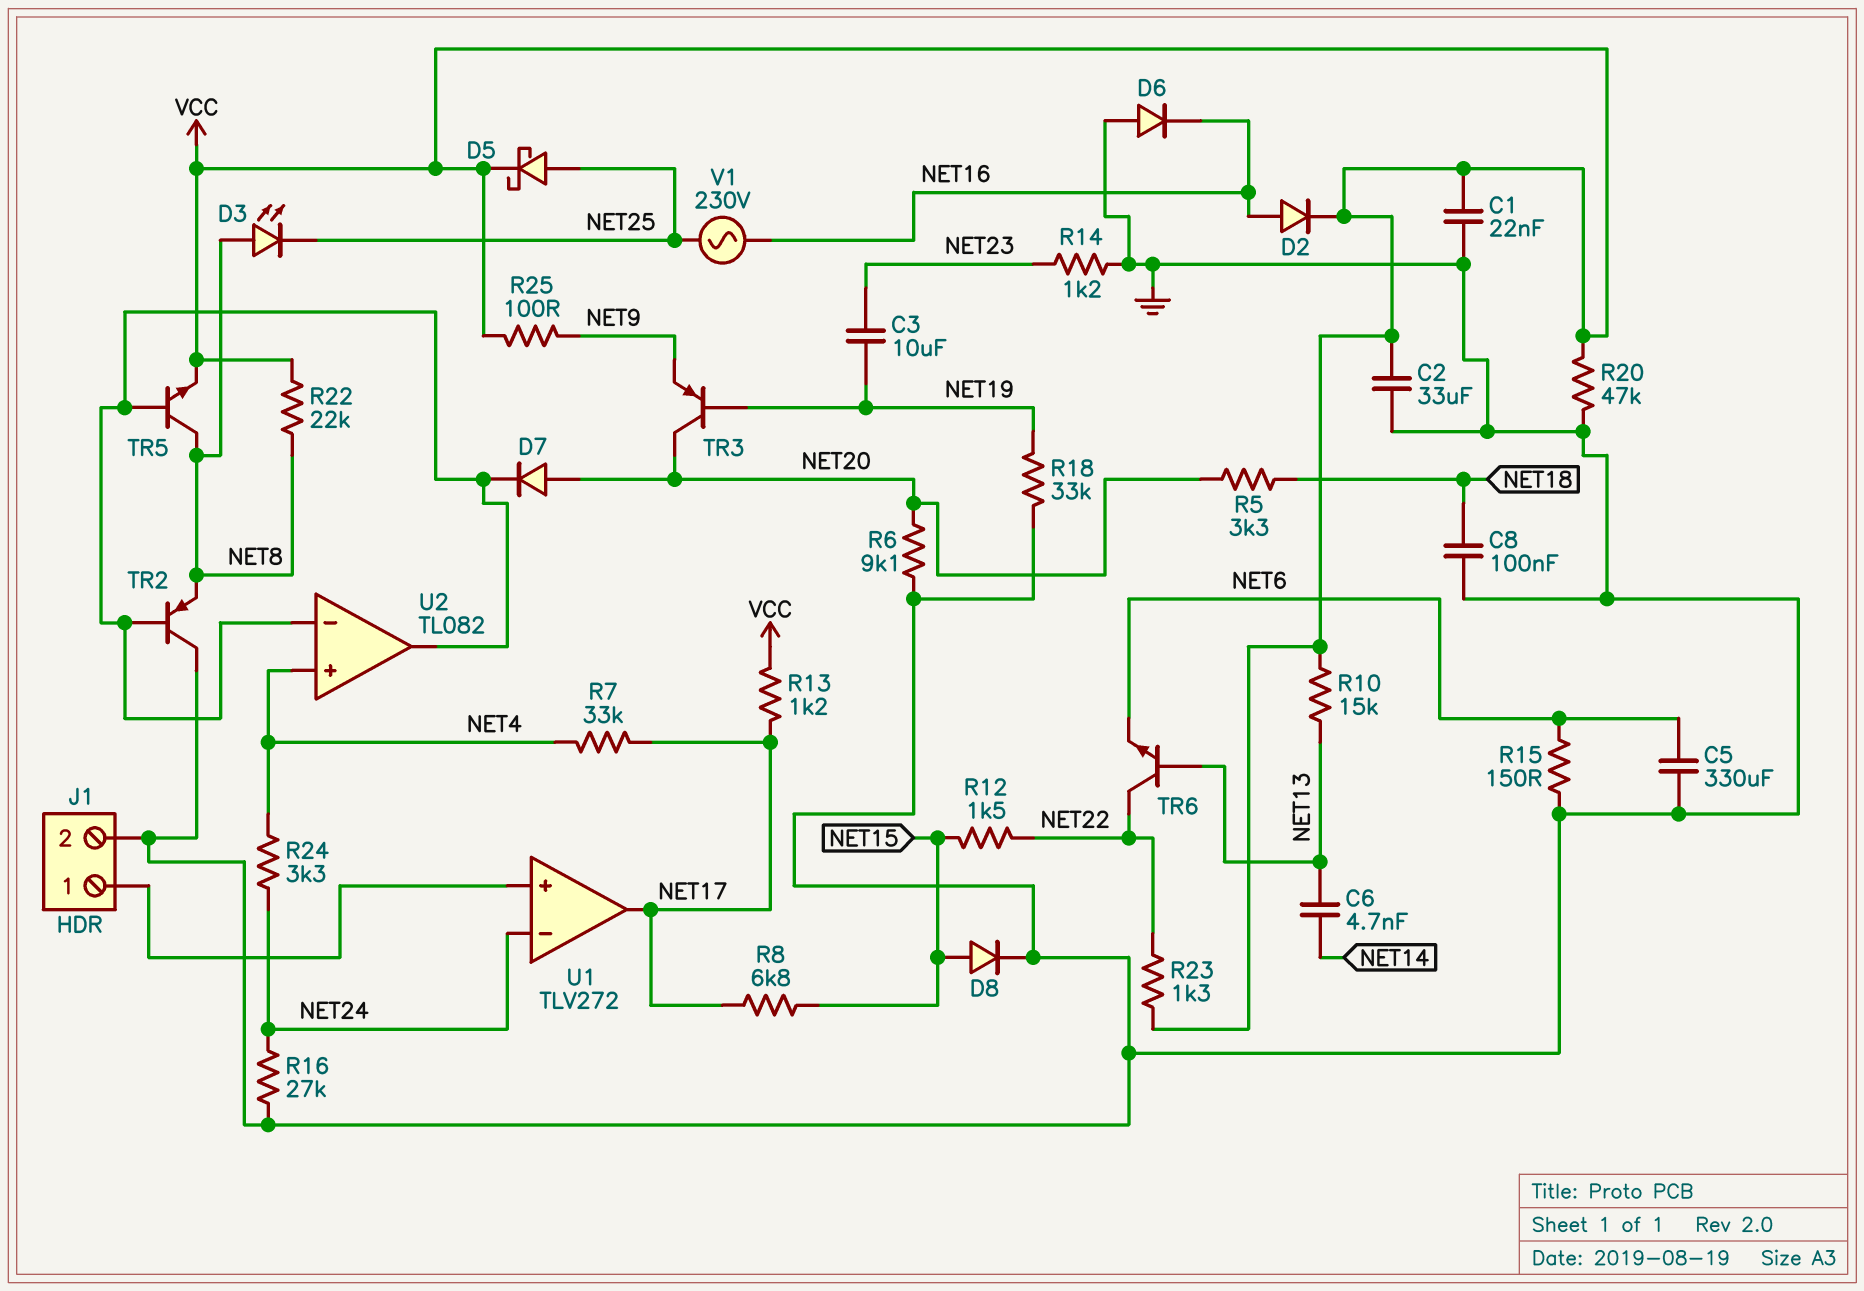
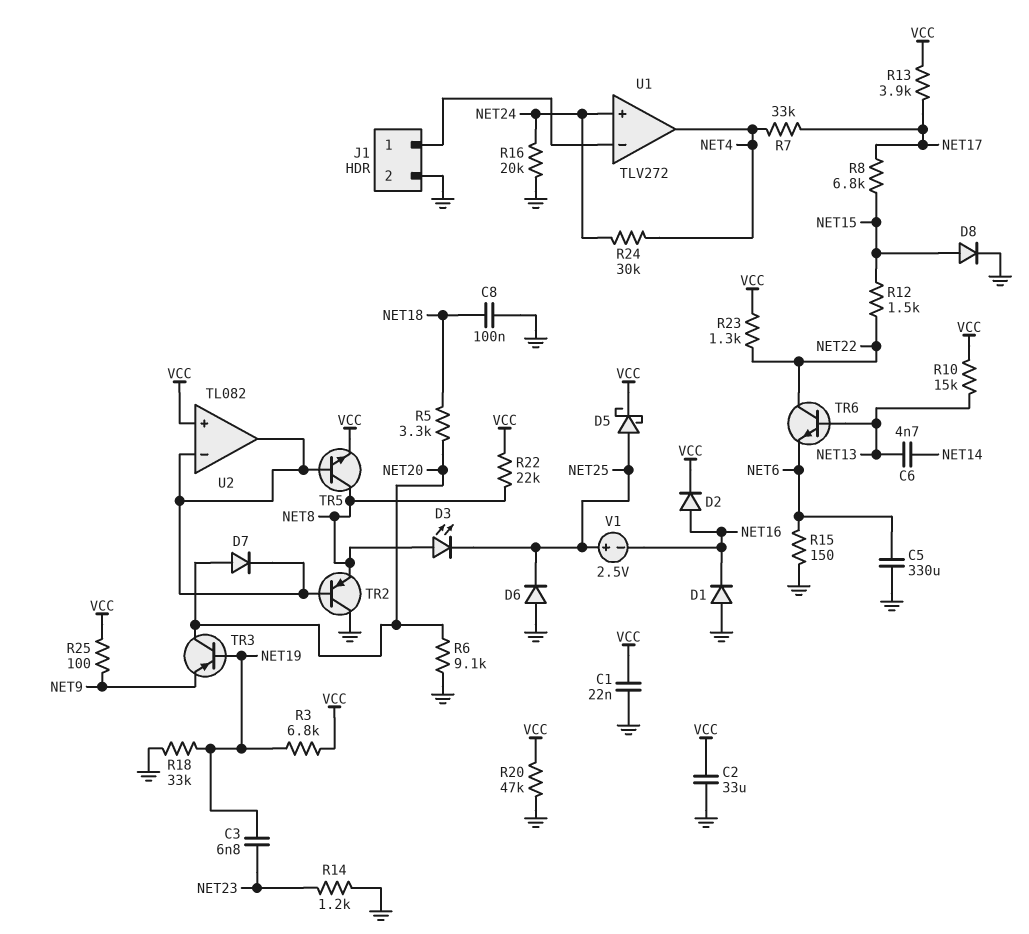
C3: 10uF (NET19, NET23) -> 6.8nF (NET19, NET23)
D1: none -> diode (A GND, K NET16)
D6: diode (A GND, K NET16) -> diode (A GND, K NET25)
R3: none -> 6.8k (NET19, VCC)
R13: 1.2k (NET17, VCC) -> 3.9k (NET17, VCC)
R16: 27k (GND, NET24) -> 20k (GND, NET24)
R24: 3.3k (NET4, NET24) -> 30k (NET4, NET24)
U1 pin in+: J1/1 -> NET24
U1 pin in-: NET24 -> J1/1
U1 pin out: NET17 -> NET4
U2 pin in+: NET4 -> VCC
V1: AC 230V (NET16, NET25) -> 2.5V (plus NET25, minus NET16)

